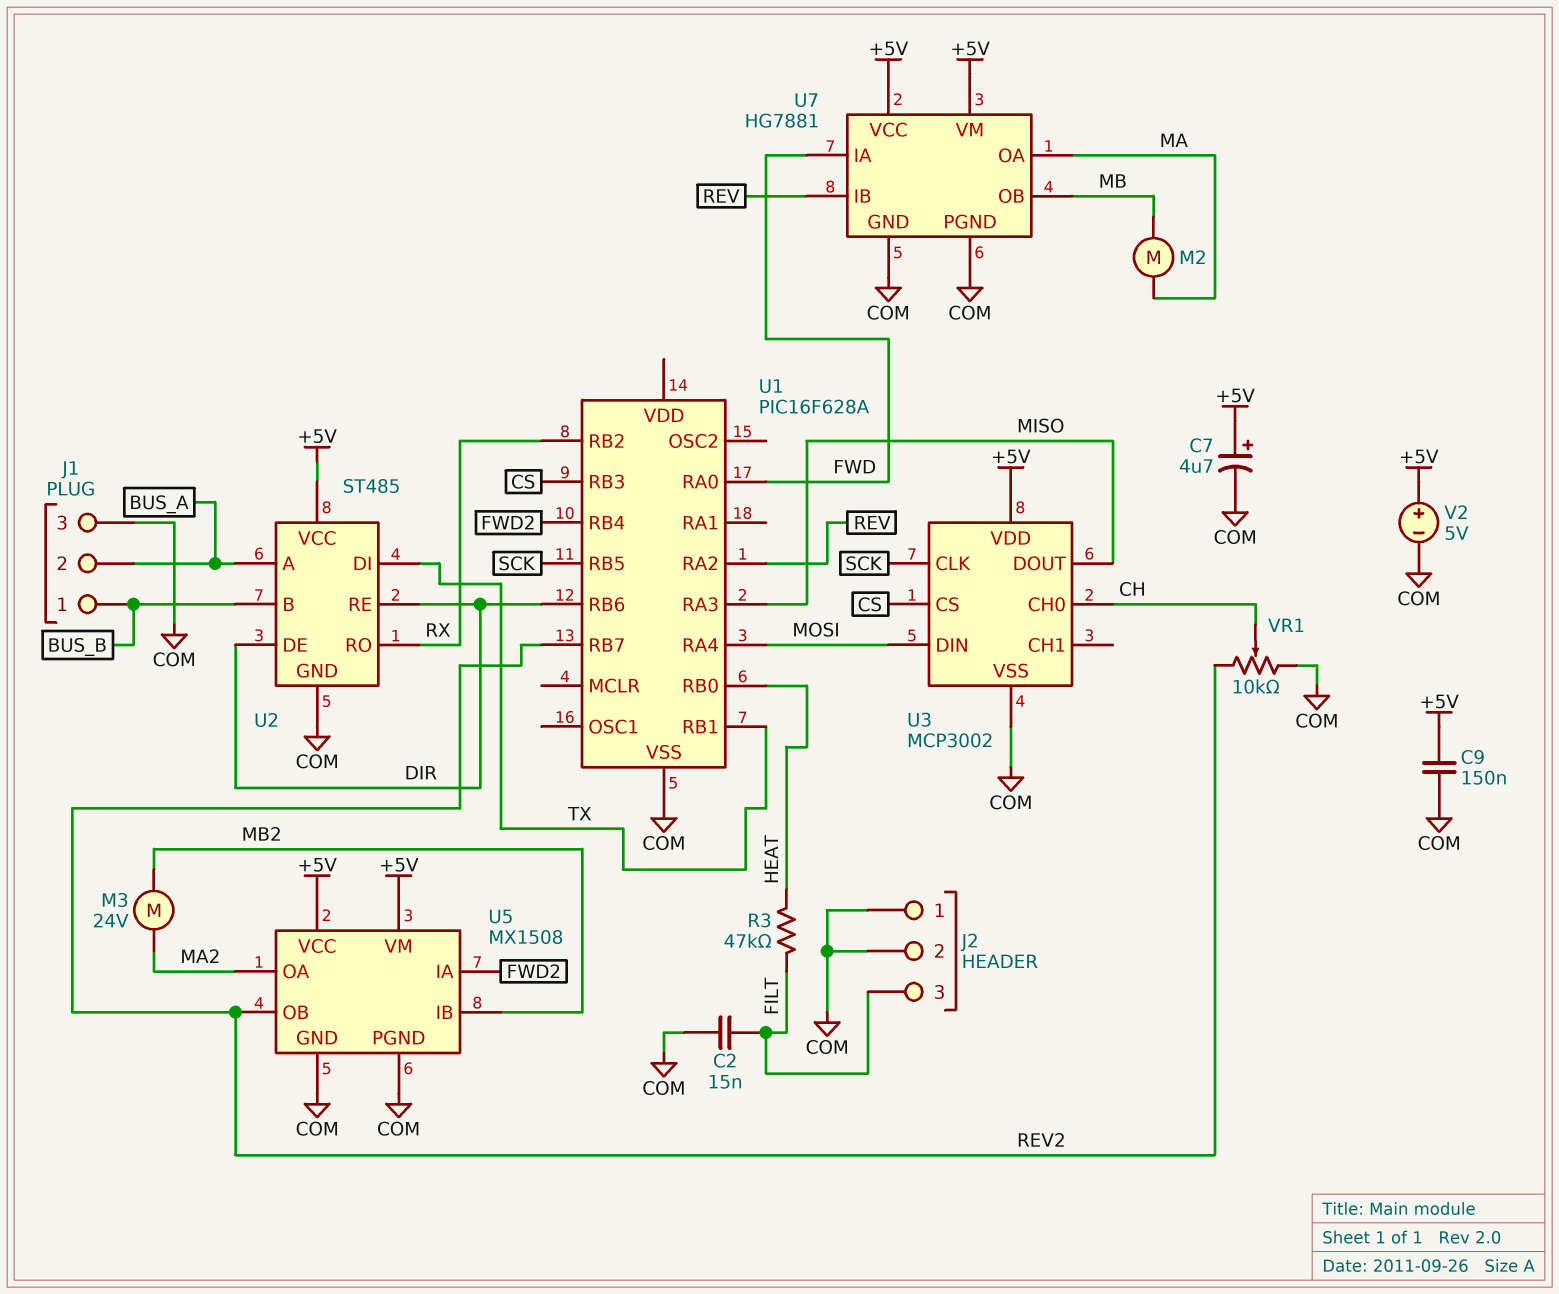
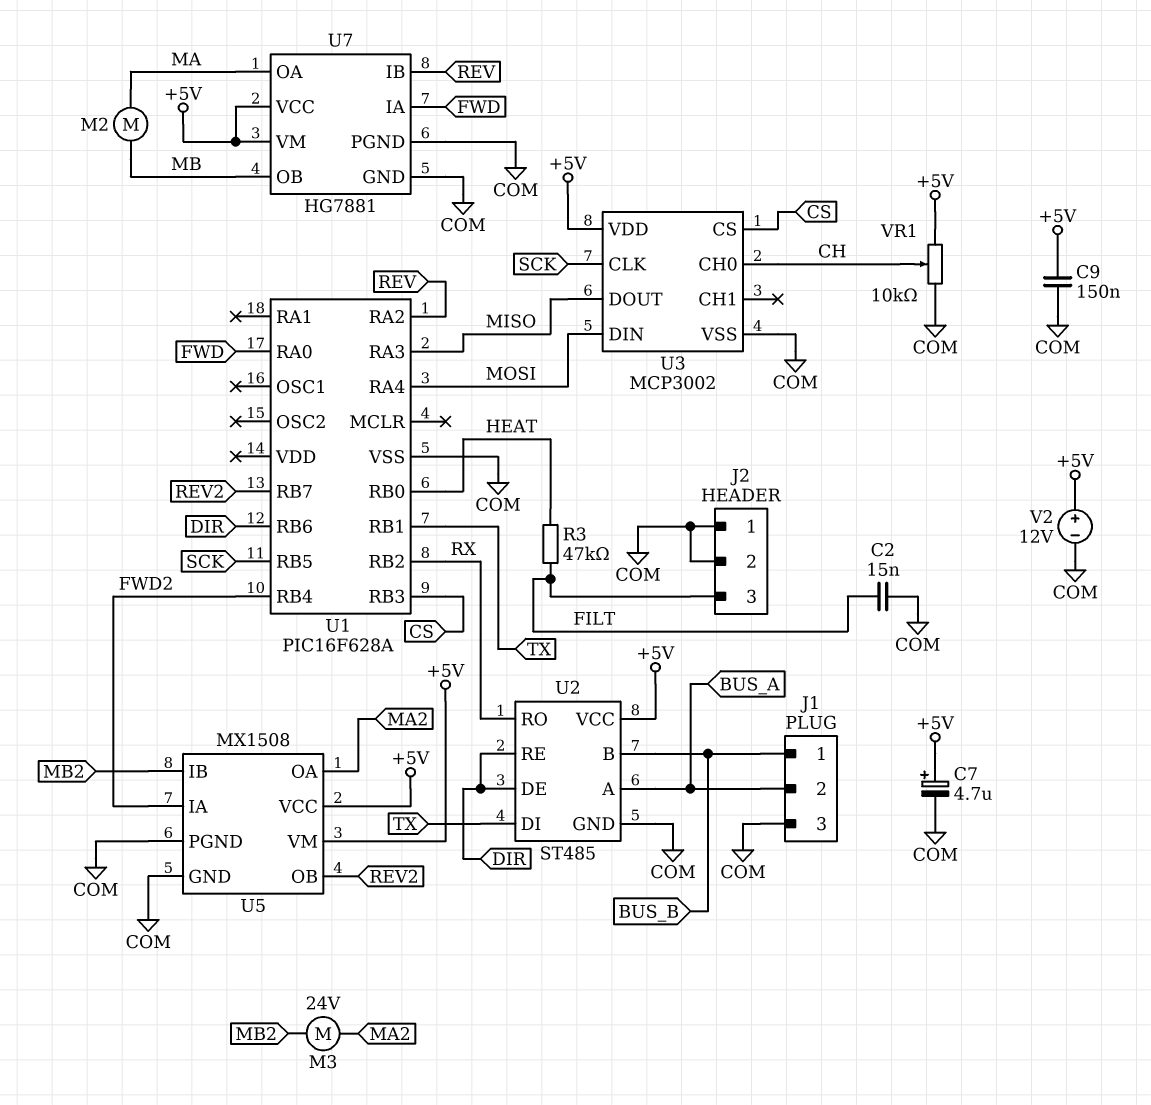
V2: 5V (plus +5V, minus COM) -> 12V (plus +5V, minus COM)
VR1: 10k (COM, REV2, wiper CH) -> 10k (+5V, COM, wiper CH)

